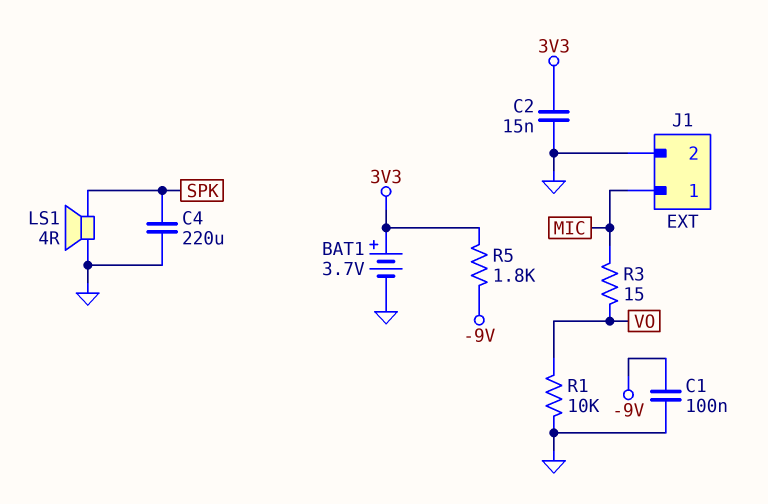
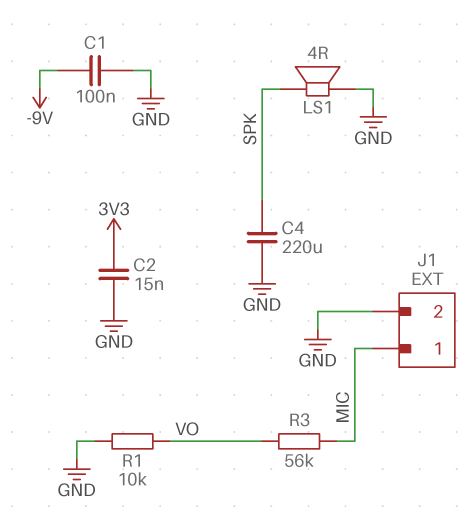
BAT1: 3.7V (plus 3V3, minus GND) -> none
R3: 15 (MIC, VO) -> 56k (MIC, VO)
R5: 1.8k (-9V, 3V3) -> none

